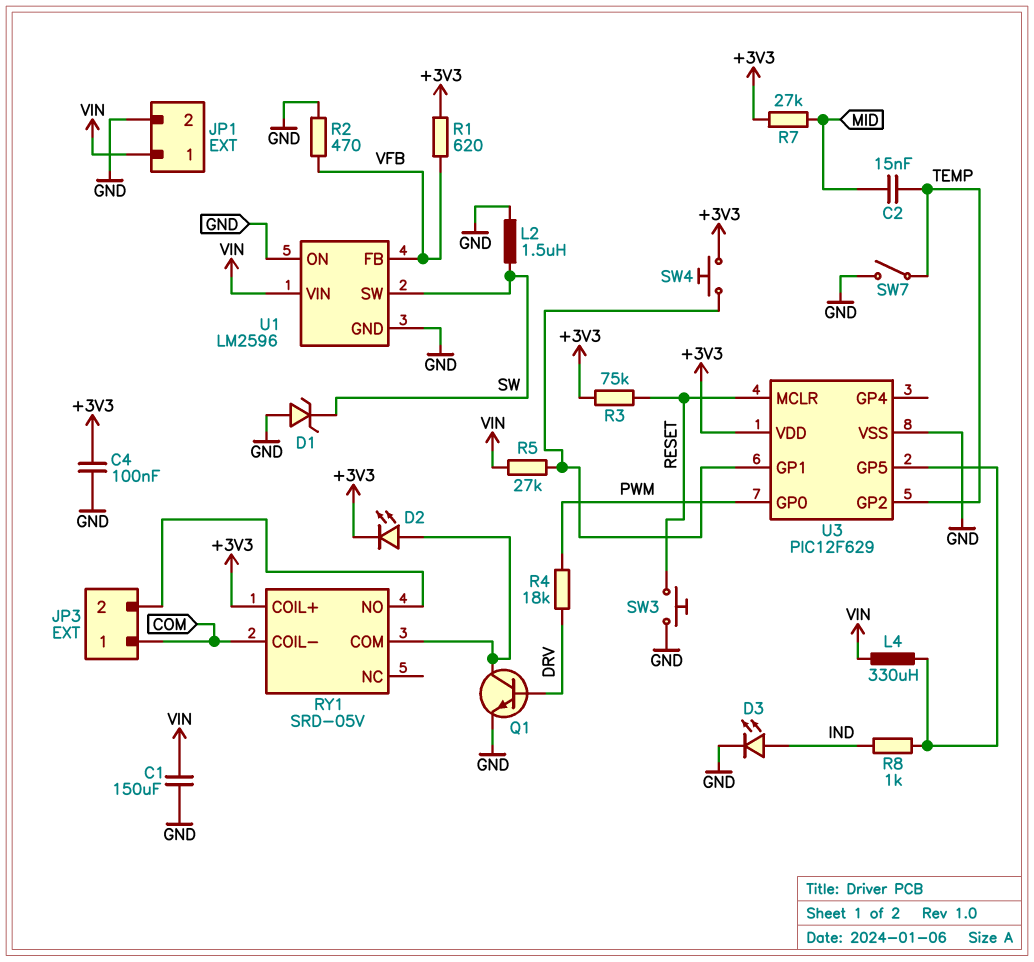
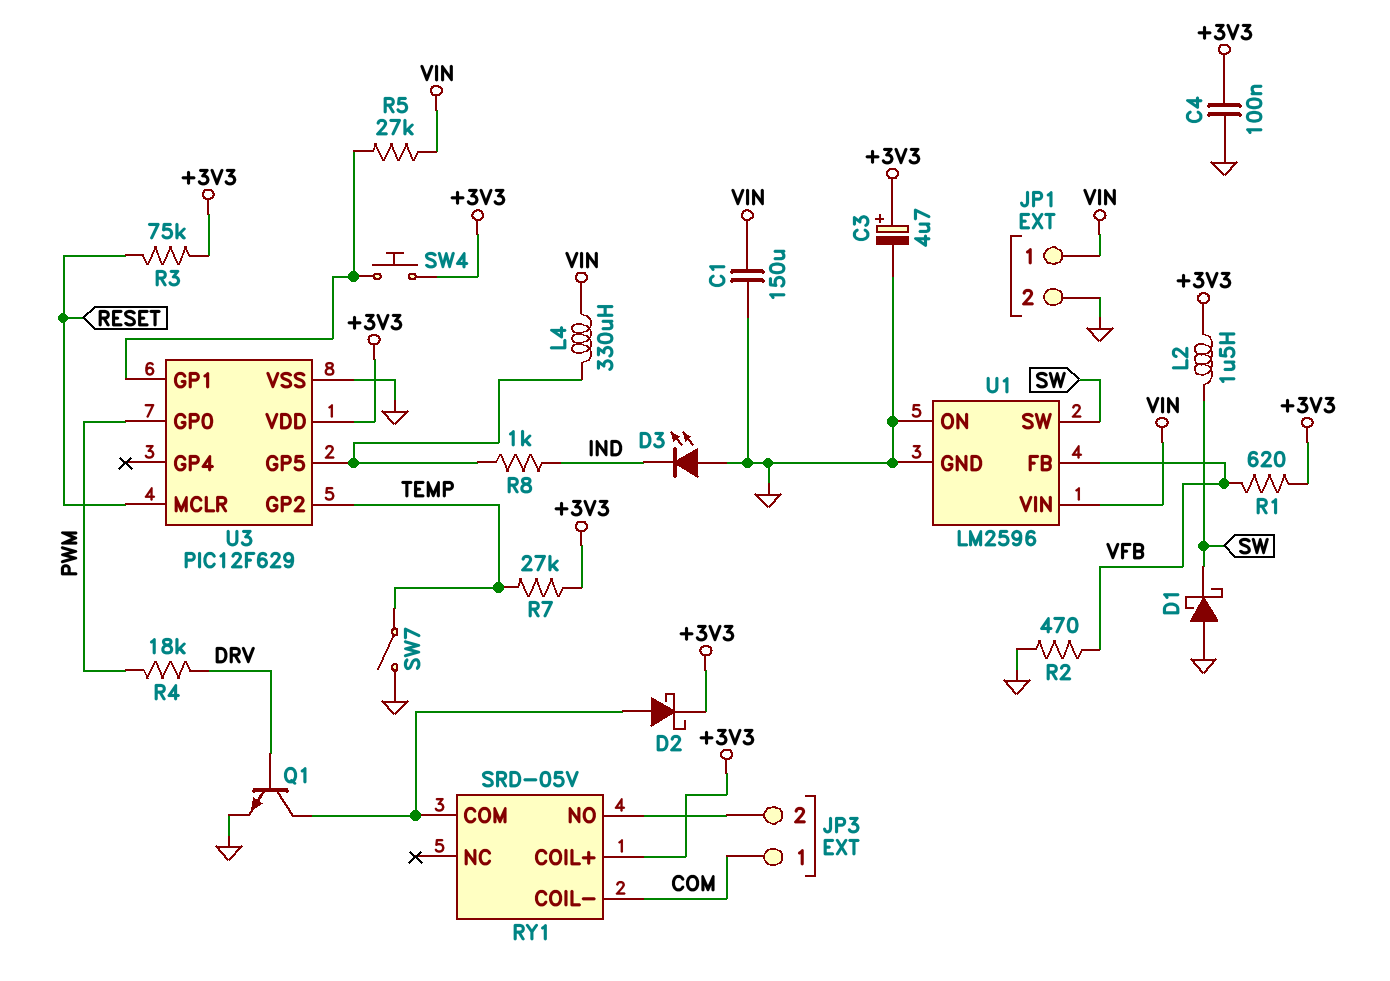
C2: 15nF (MID, TEMP) -> none
C3: none -> 4.7uF (plus +3V3, minus GND)
D1: zener (A GND, K SW) -> schottky (A GND, K SW)
D2: LED (A RY1/COM, K +3V3) -> schottky (A RY1/COM, K +3V3)
D3: LED (A IND, K GND) -> LED (A GND, K IND)
L2: 1.5uH (GND, SW) -> 1.5uH (+3V3, SW)
R7: 27k (+3V3, MID) -> 27k (+3V3, TEMP)
SW3: button (GND, RESET) -> none

